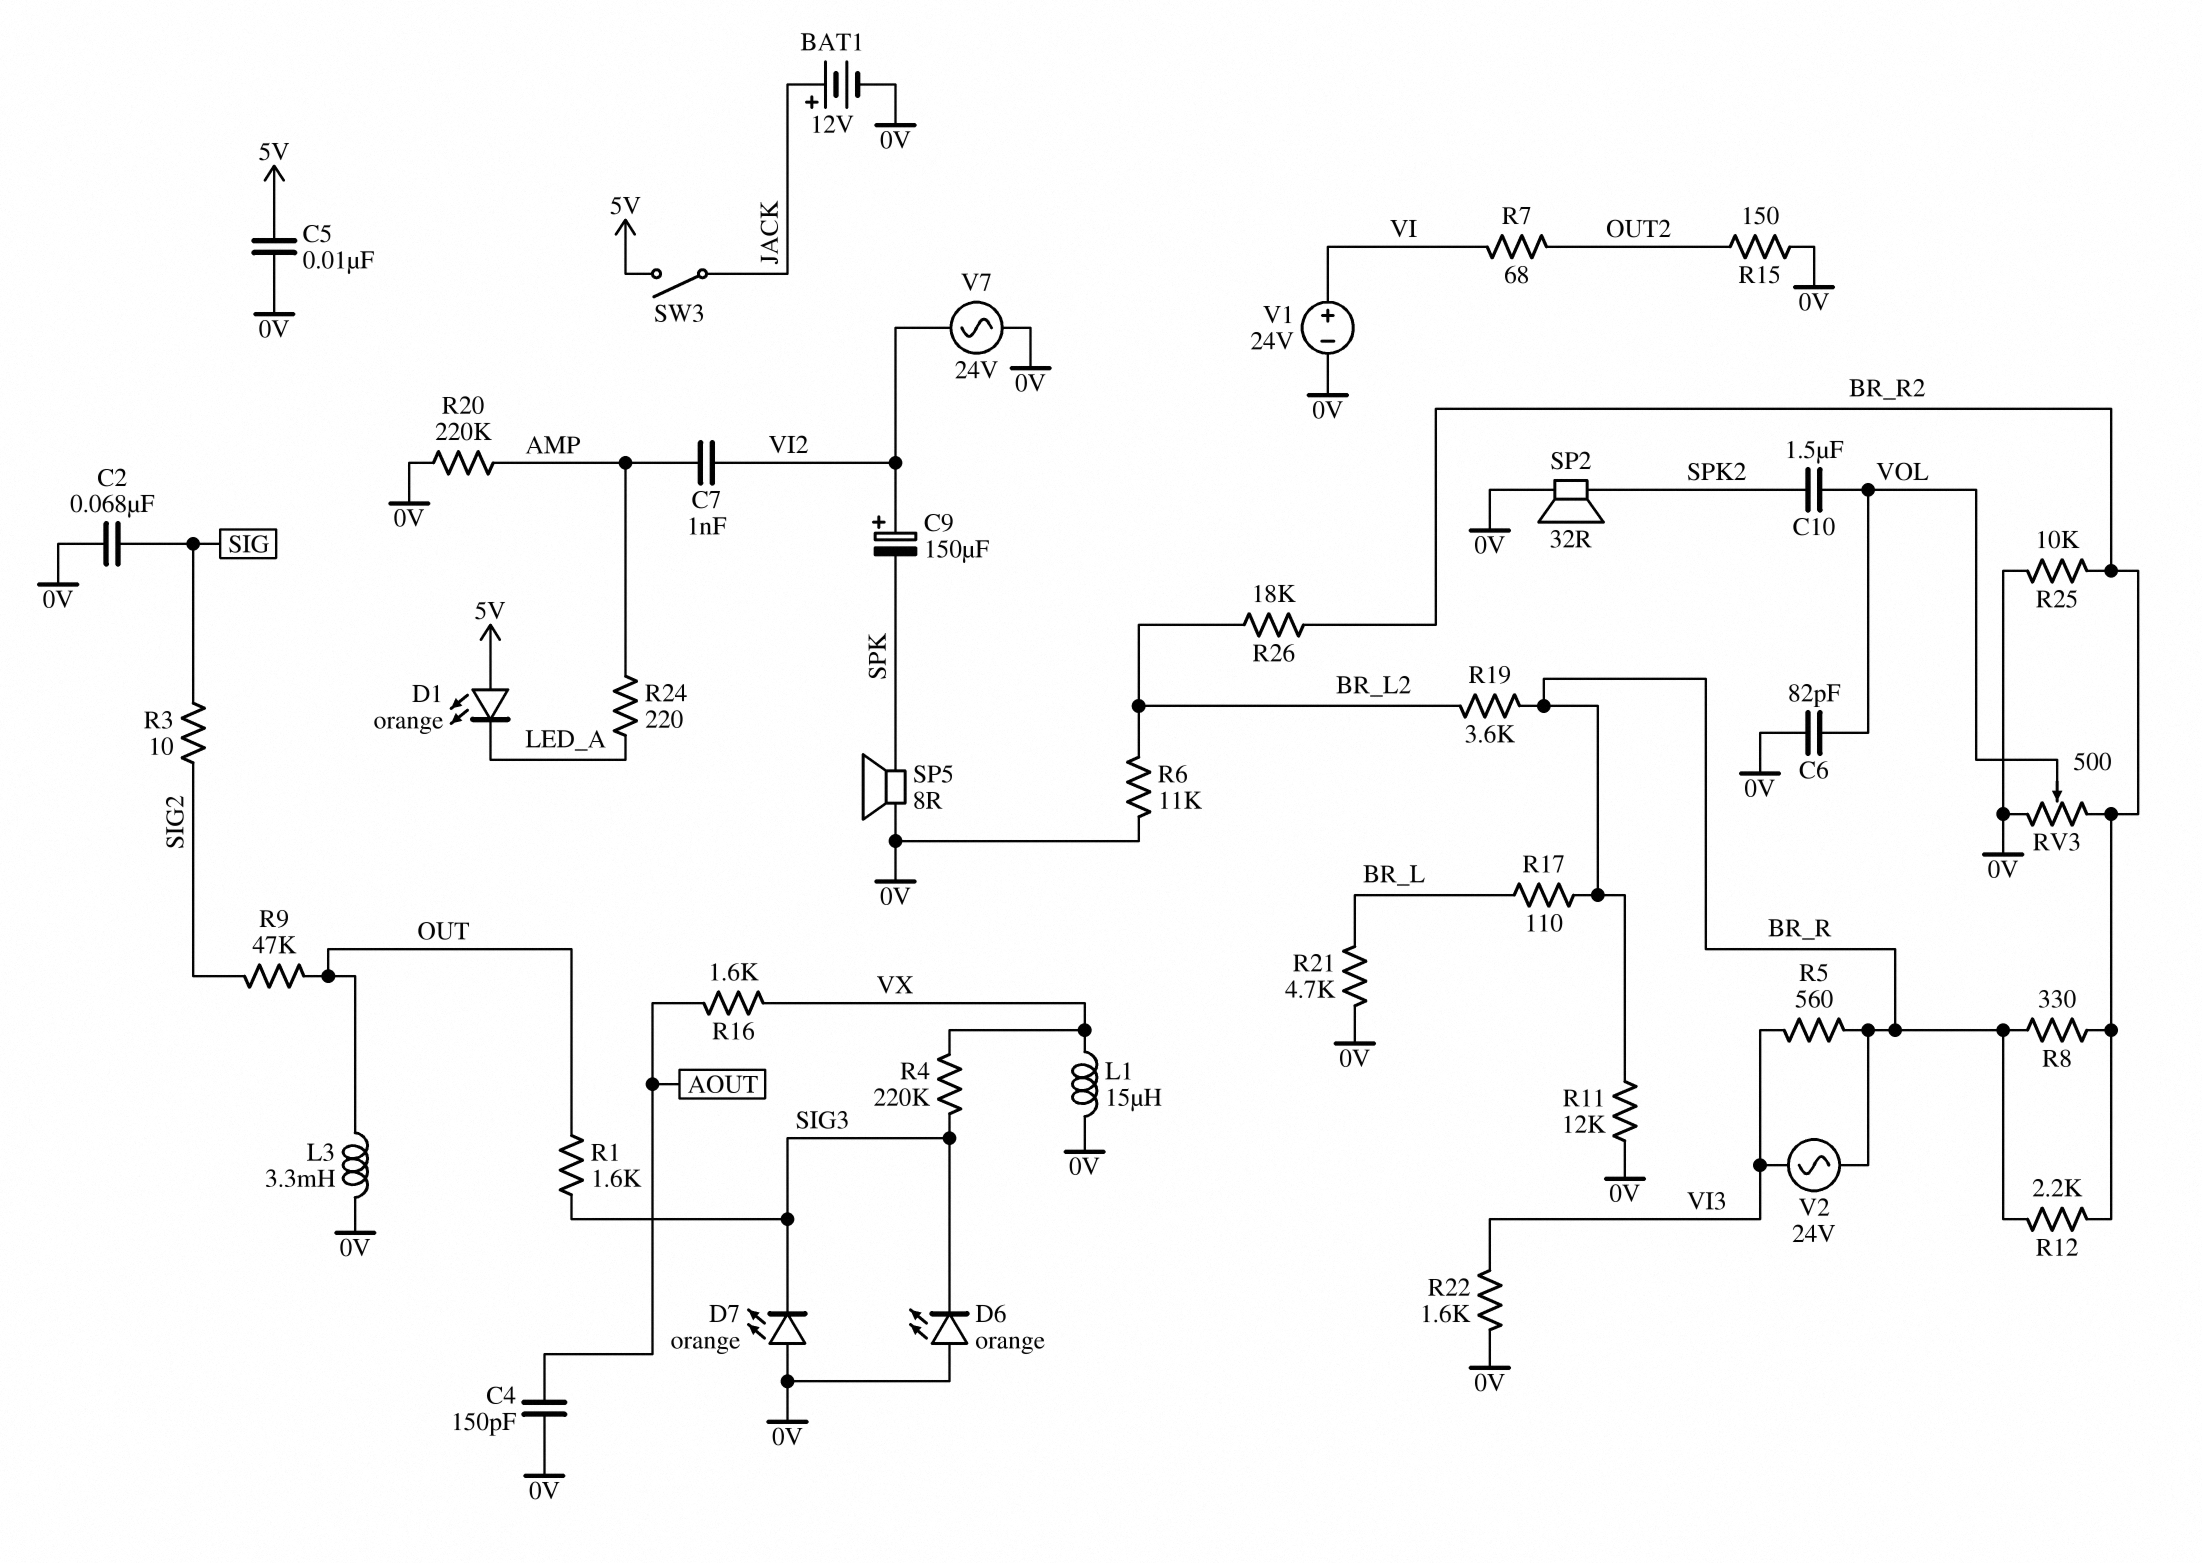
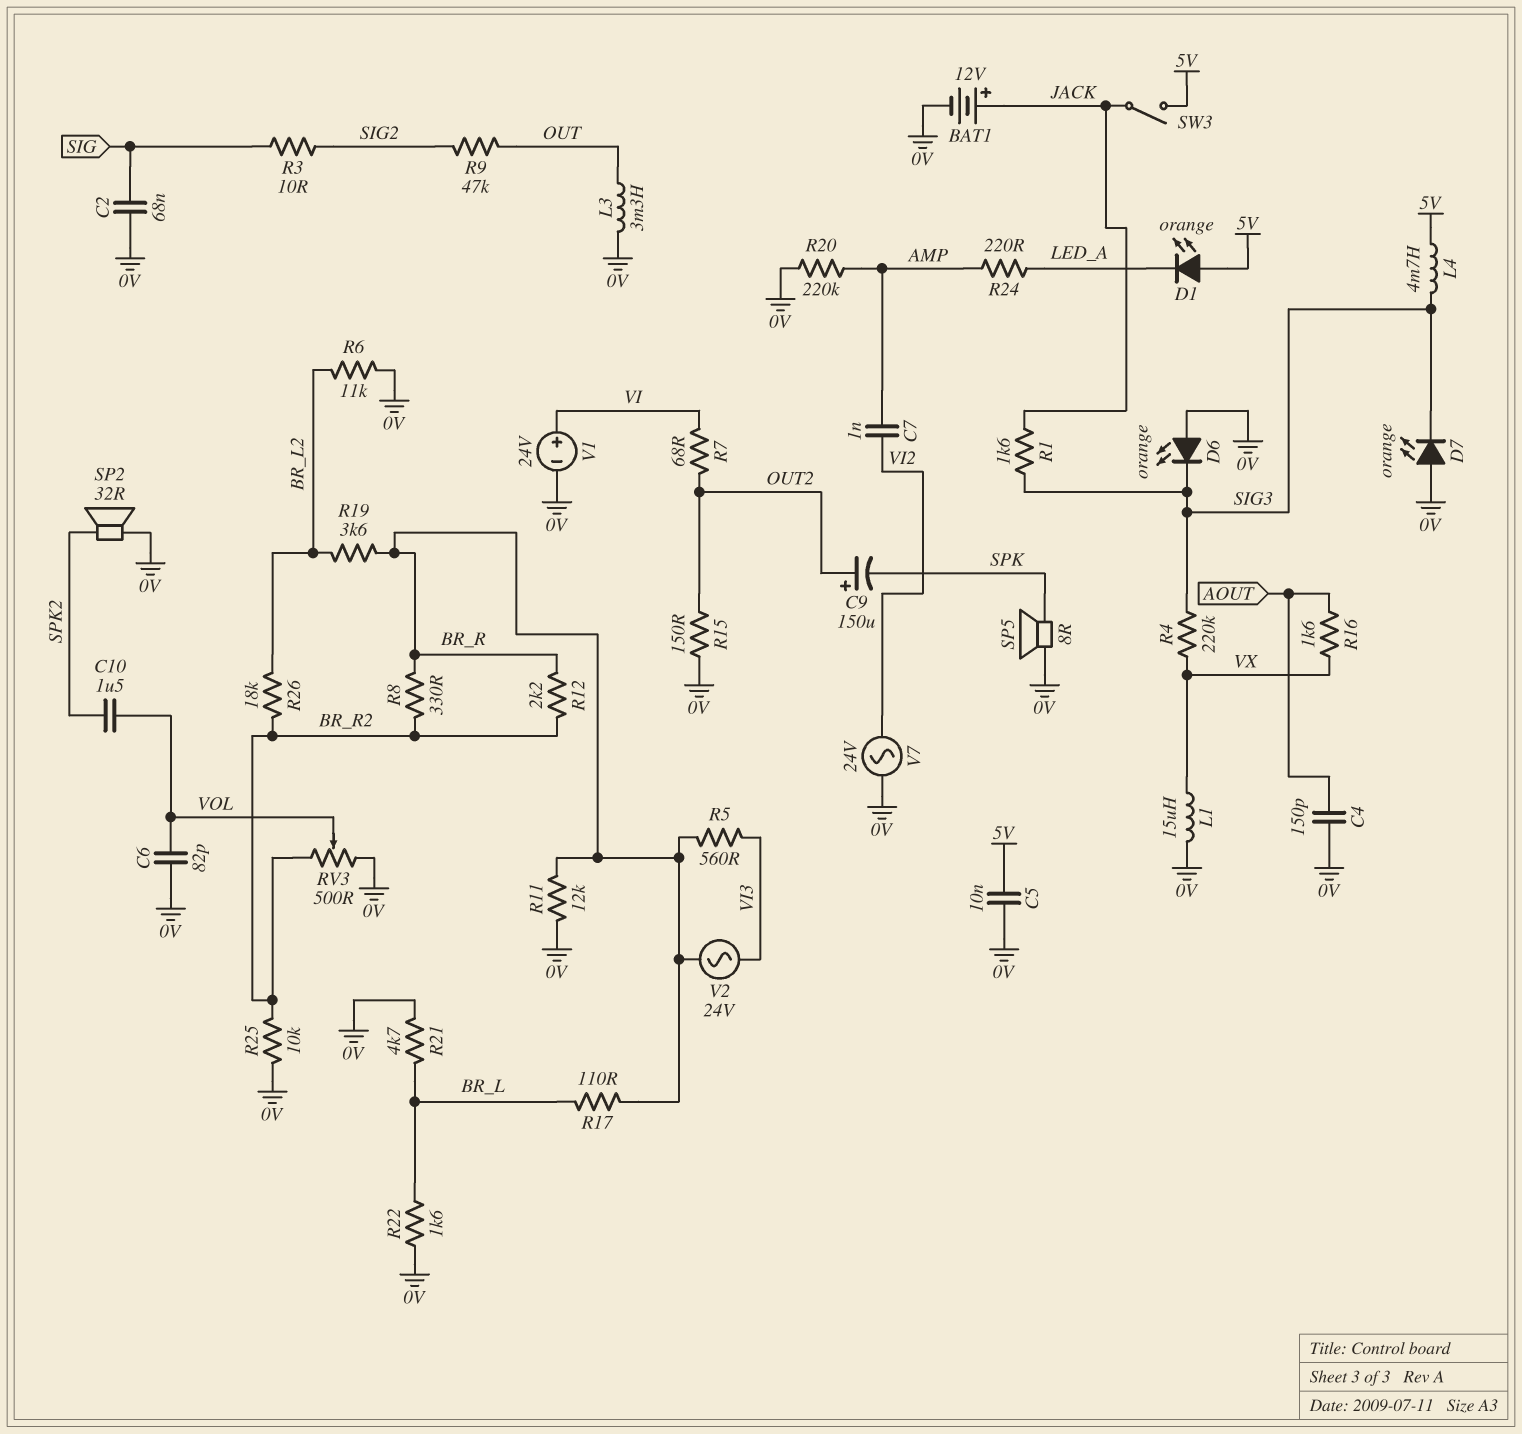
C9: 150uF (plus VI2, minus SPK) -> 150uF (plus OUT2, minus SPK)
L4: none -> 4.7mH (5V, SIG3)
R1: 1.6k (OUT, SIG3) -> 1.6k (JACK, SIG3)
R22: 1.6k (0V, VI3) -> 1.6k (0V, BR_L)

